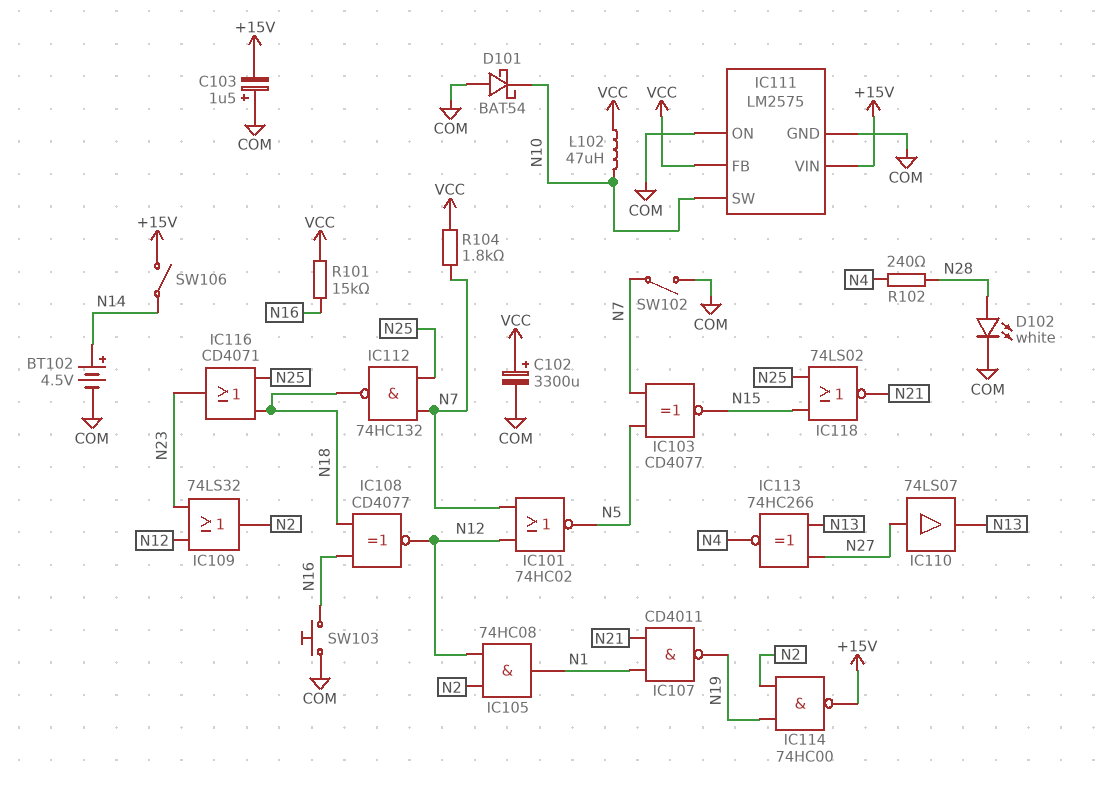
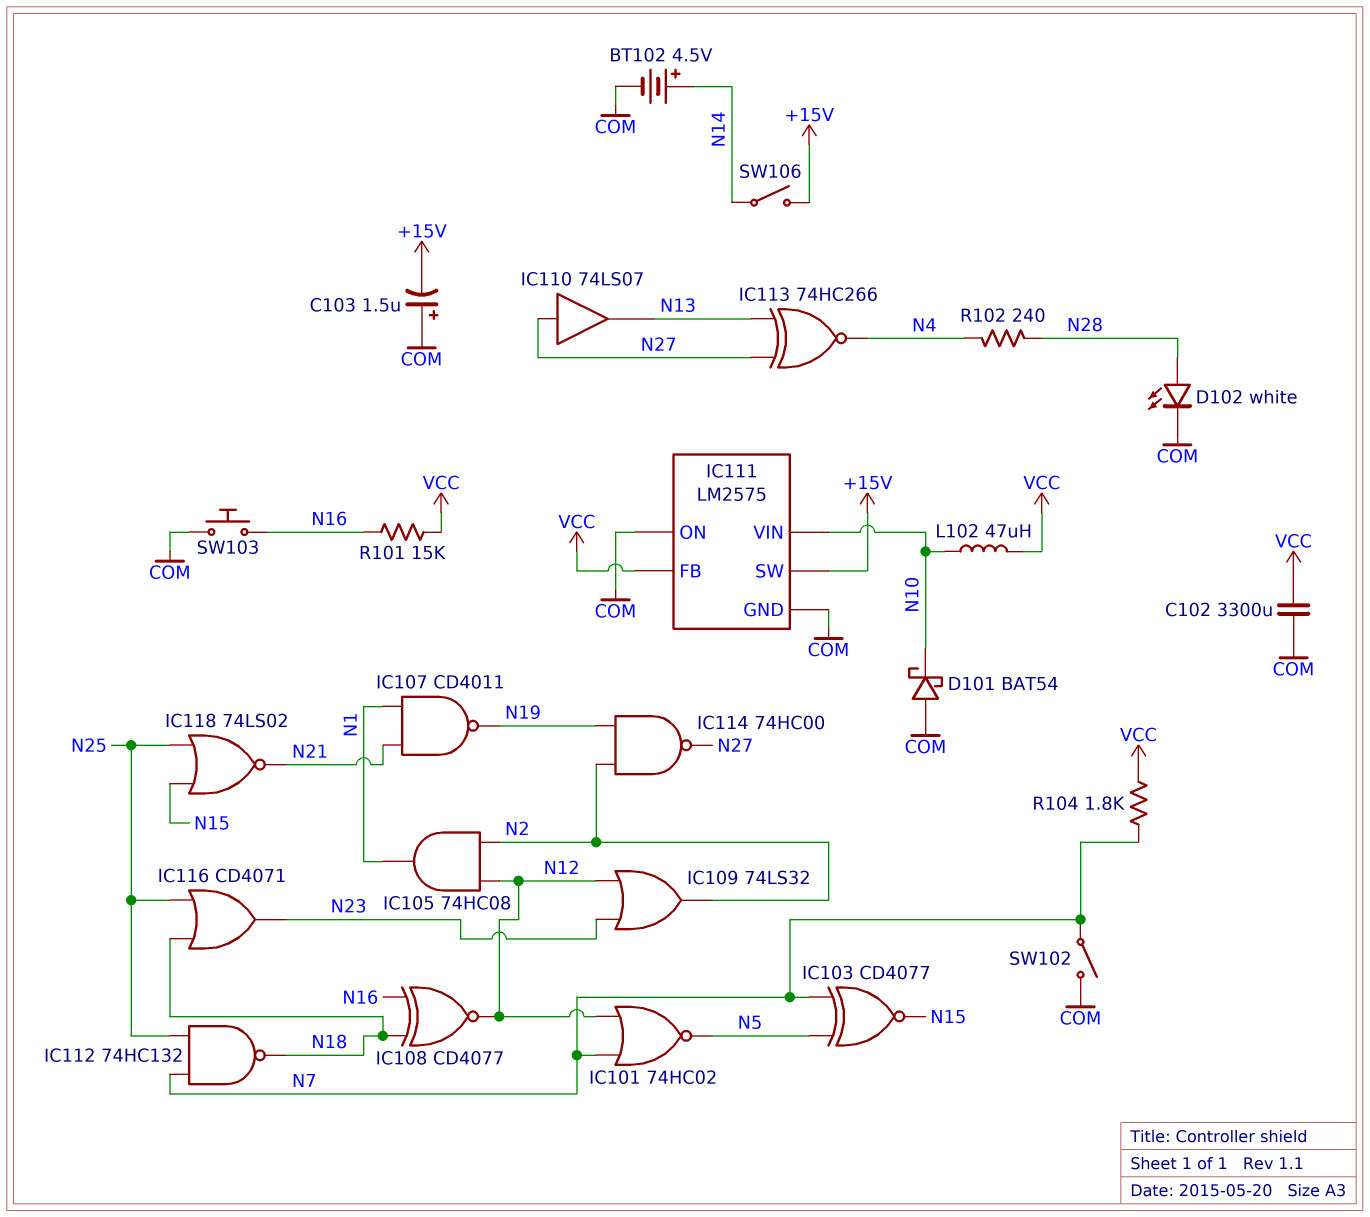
C102: 3300uF (plus VCC, minus COM) -> 3300uF (COM, VCC)
IC111 pin SW: N10 -> +15V
IC111 pin VIN: +15V -> N10
IC114: NAND 74HC00 (in N2, in N19, out +15V) -> NAND 74HC00 (in N2, in N19, out N27)

